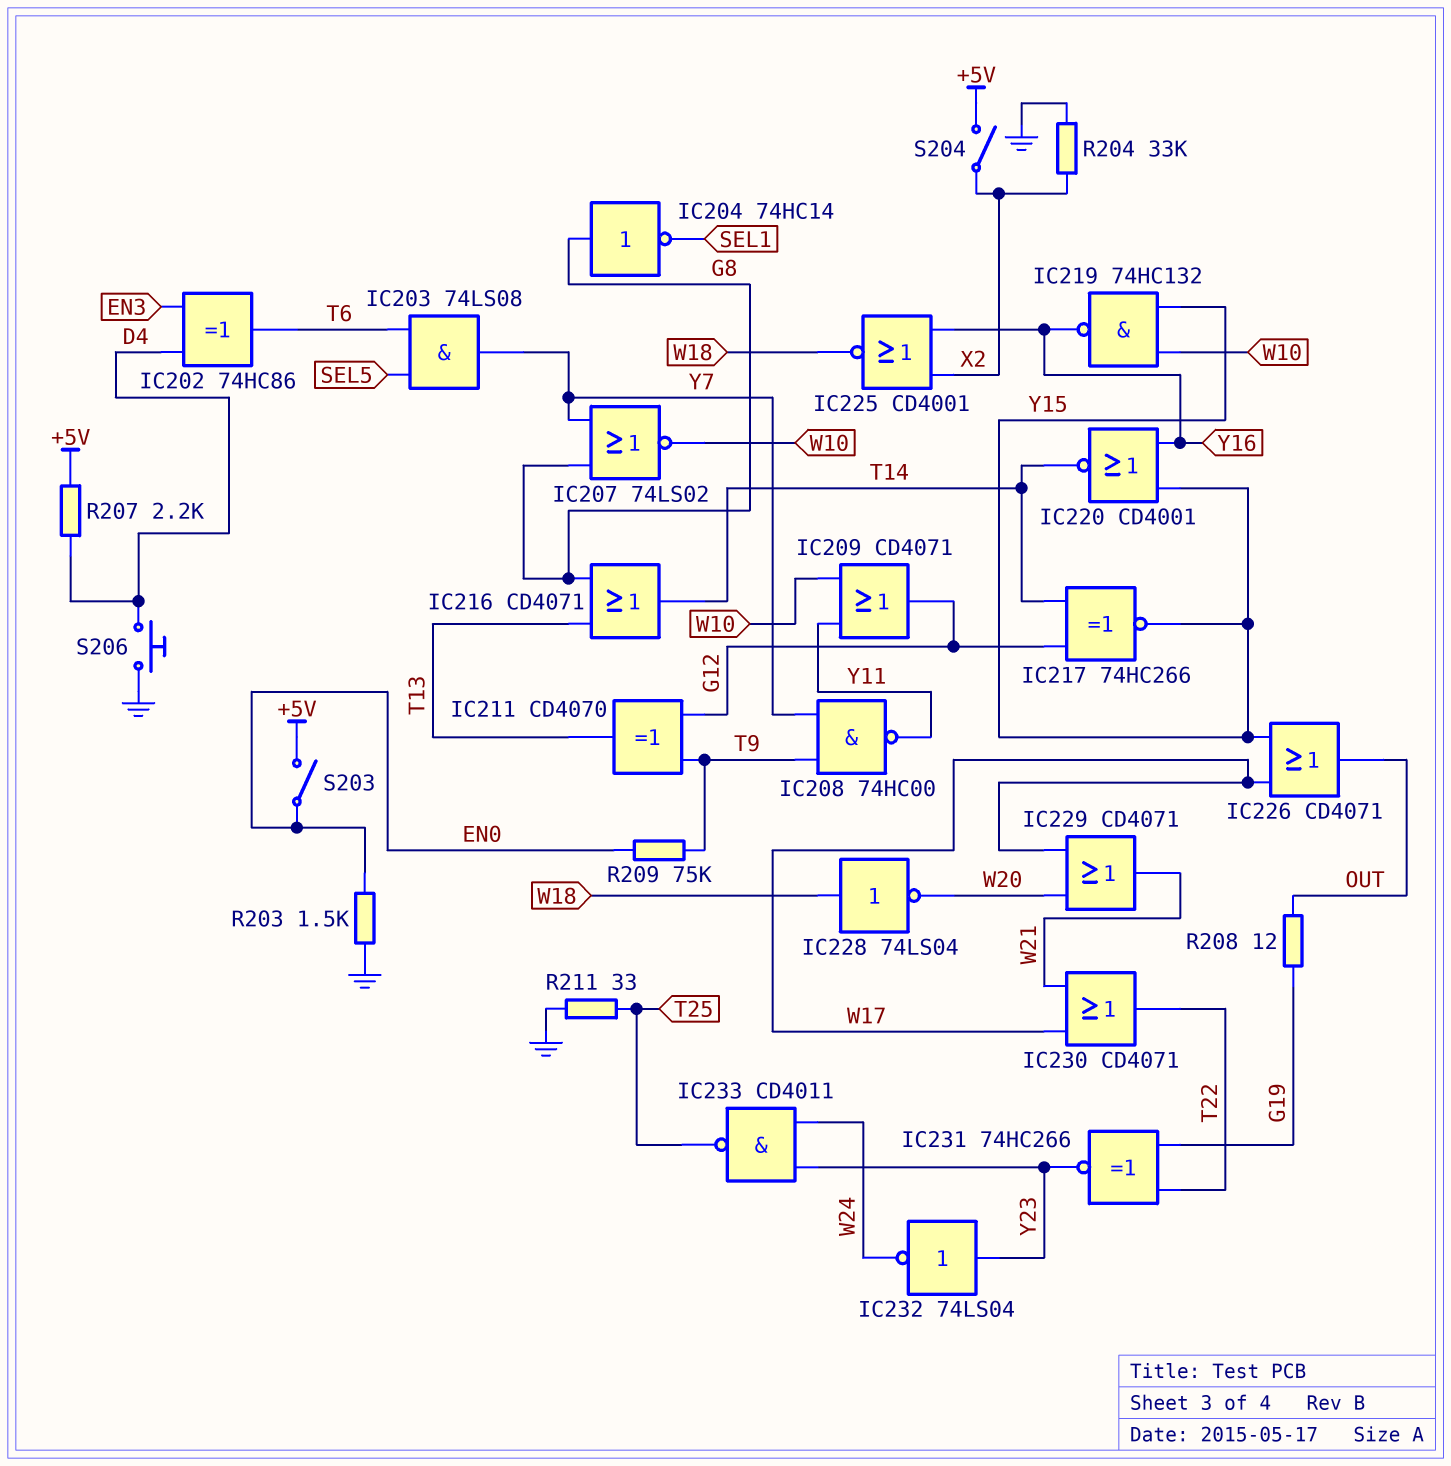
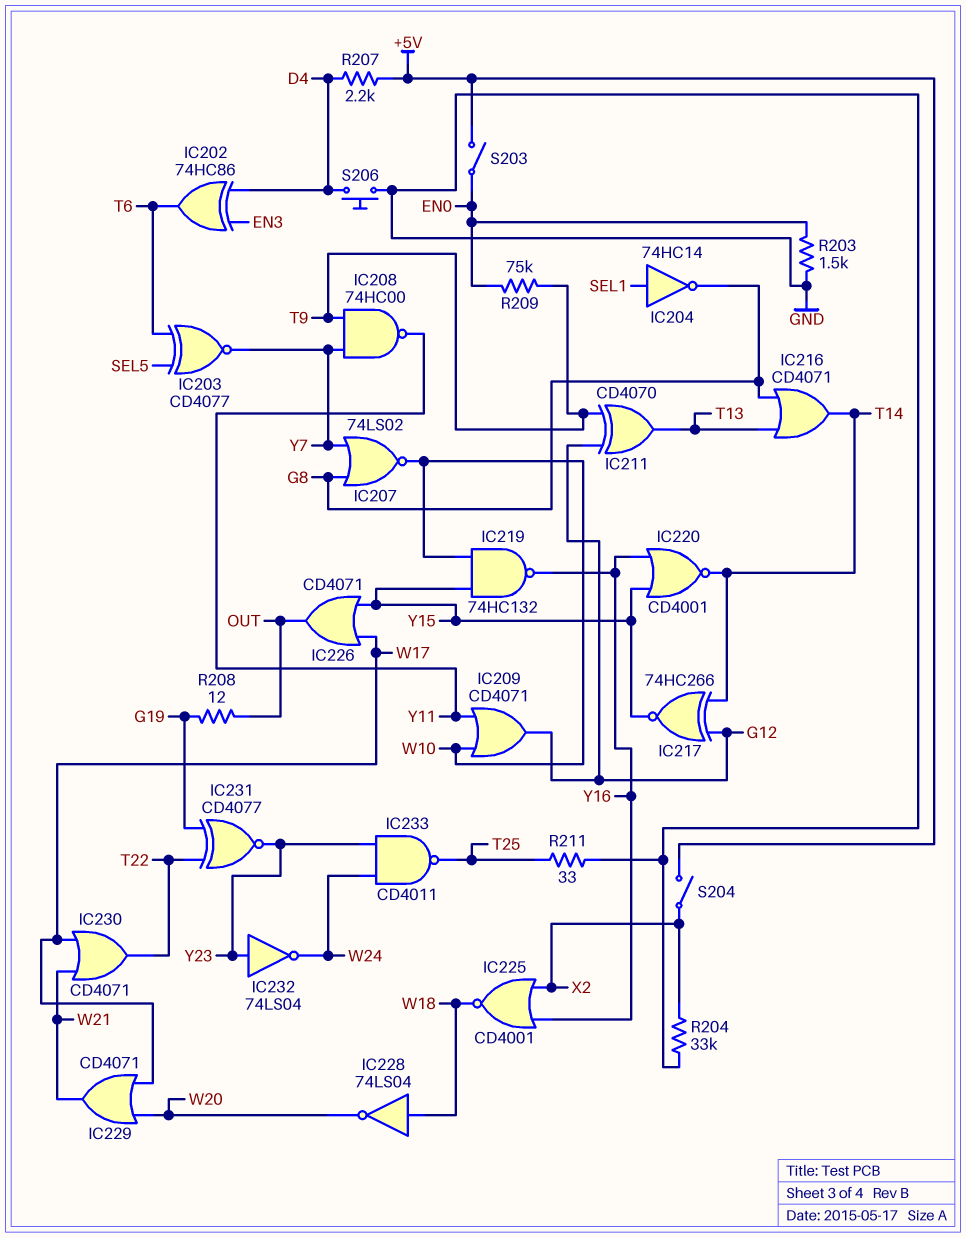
IC203: AND 74LS08 (in SEL5, in T6, out Y7) -> XNOR CD4077 (in SEL5, in T6, out Y7)
IC204: NOT 74HC14 (in G8, out SEL1) -> NOT 74HC14 (in SEL1, out G8)
IC231: XNOR 74HC266 (in G19, in T22, out Y23) -> XNOR CD4077 (in G19, in T22, out Y23)

